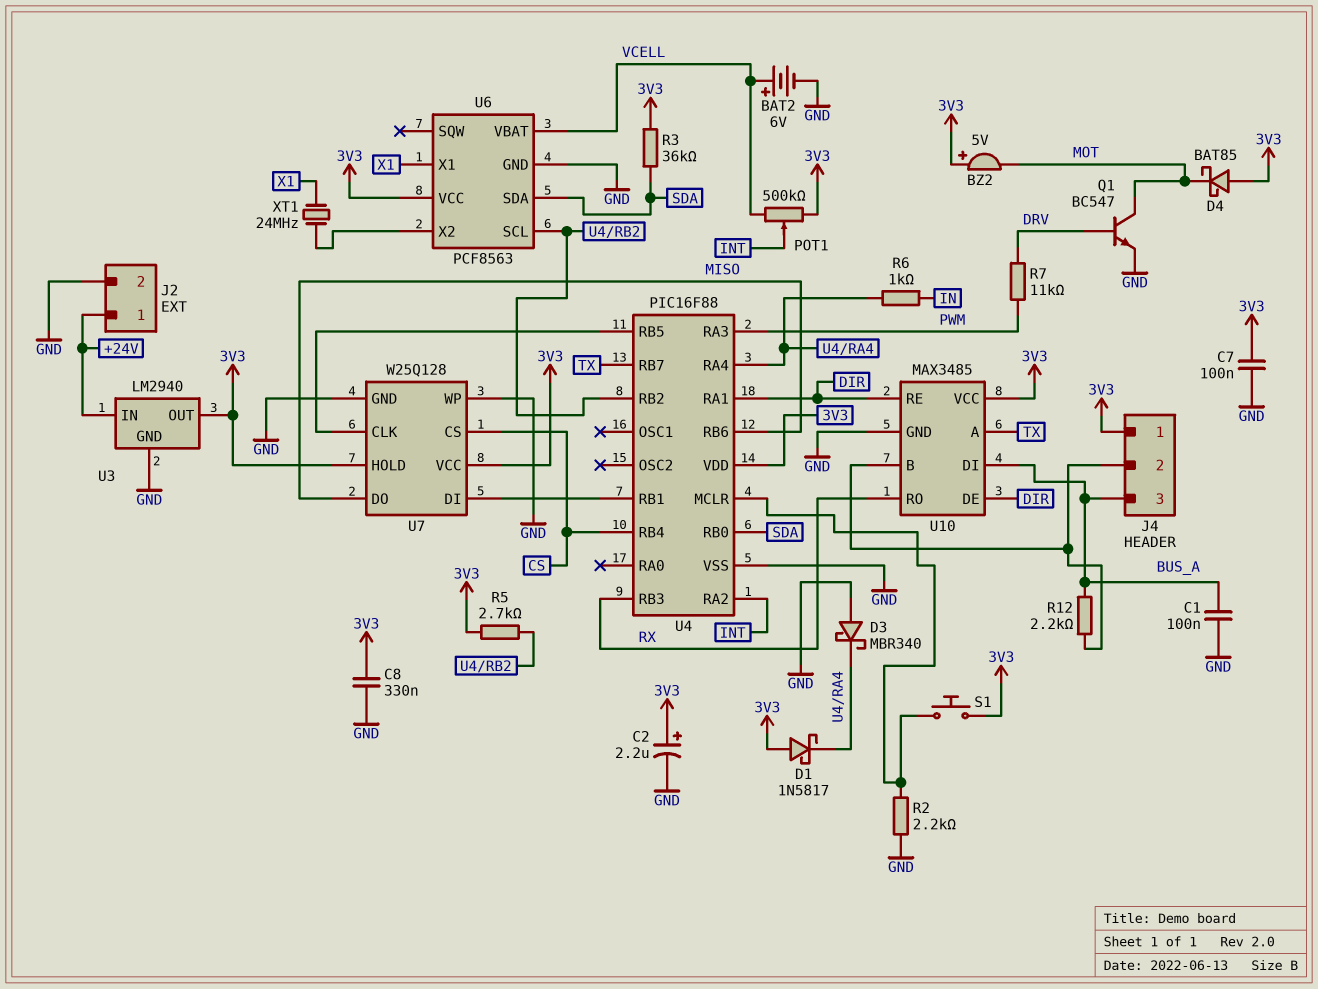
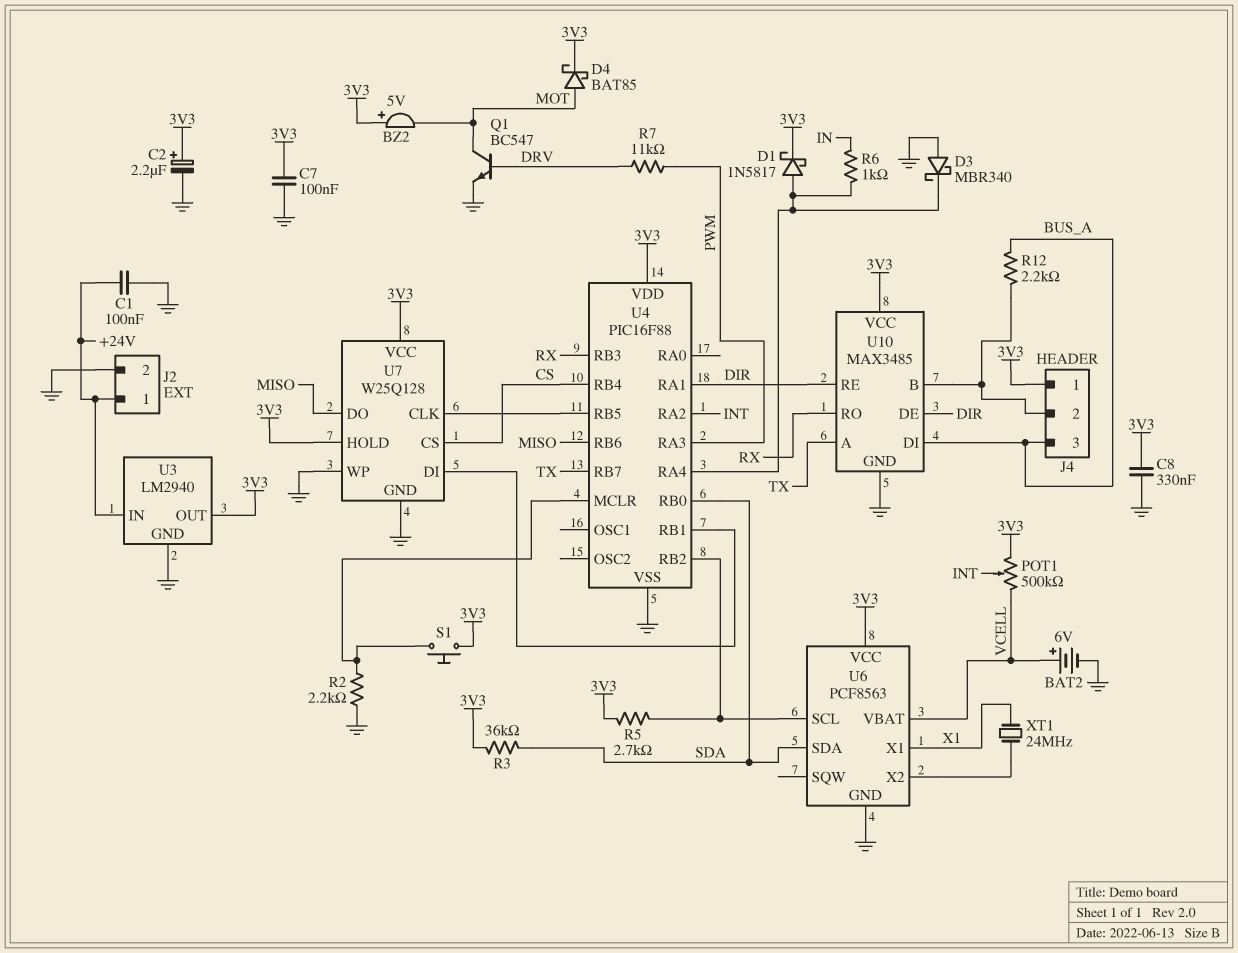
C1: 100nF (BUS_A, GND) -> 100nF (+24V, GND)
D1: schottky 1N5817 (A 3V3, K U4/RA4) -> schottky 1N5817 (A U4/RA4, K 3V3)
D4: schottky BAT85 (A 3V3, K MOT) -> schottky BAT85 (A MOT, K 3V3)

